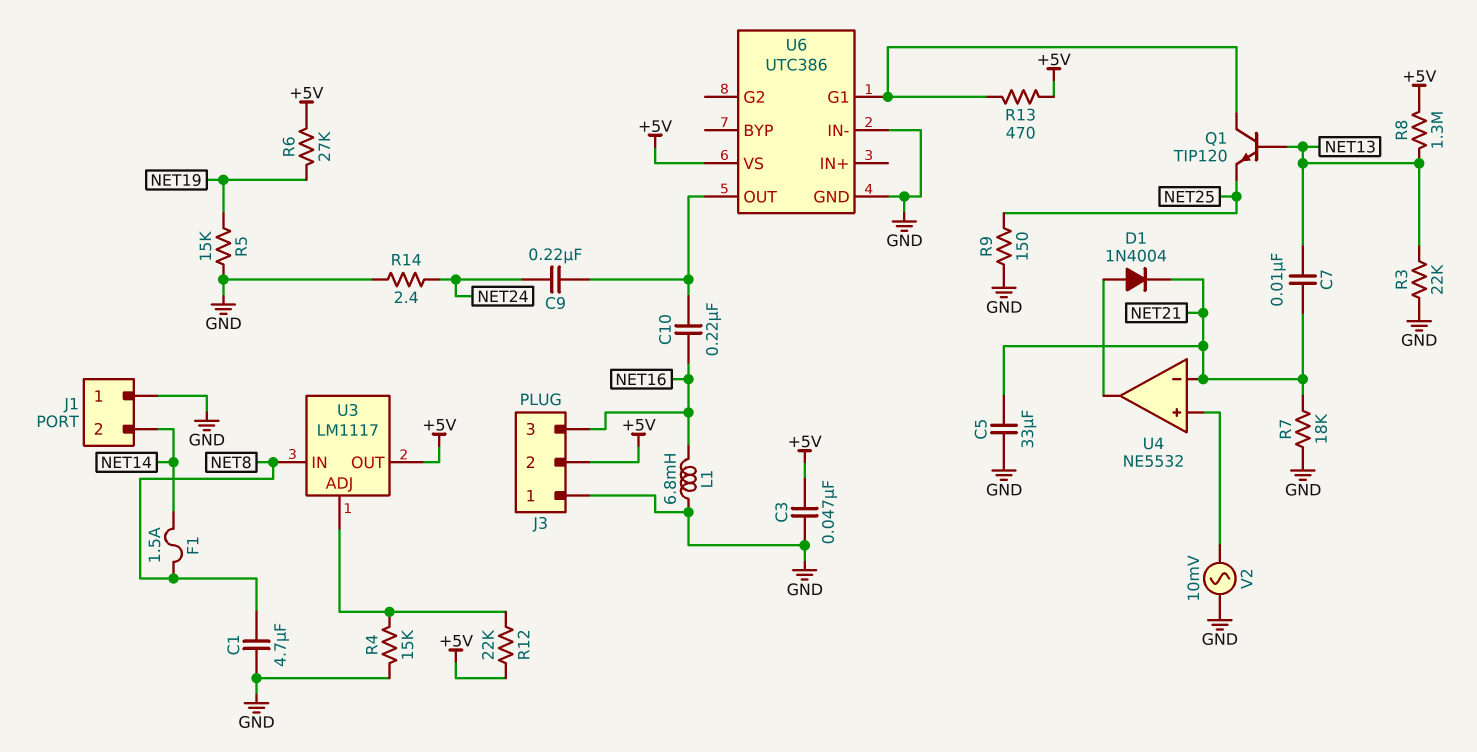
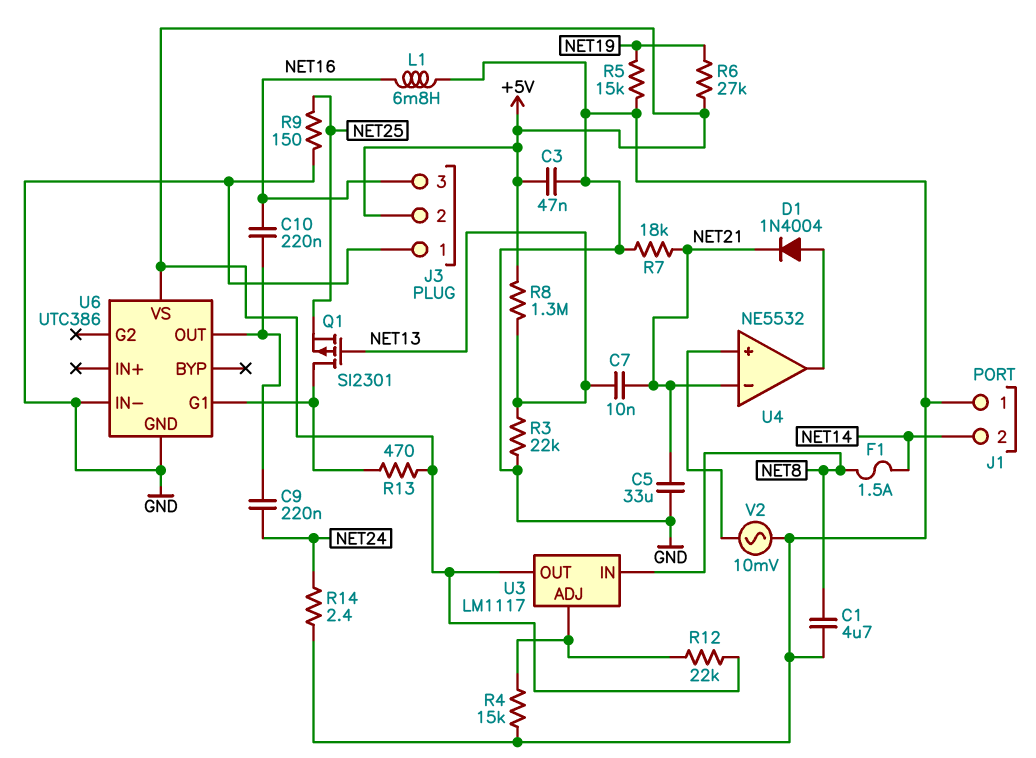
Q1: NPN TIP120 (B NET13, C U6/G1, E NET25) -> PMOS SI2301 (G NET13, D U6/G1, S NET25)

